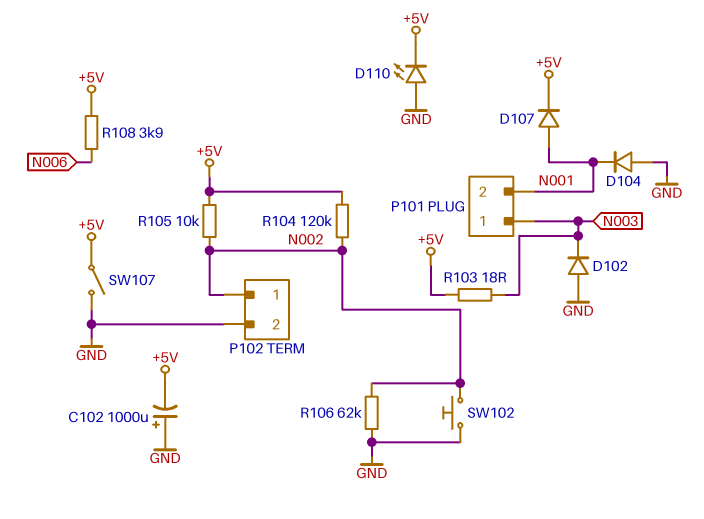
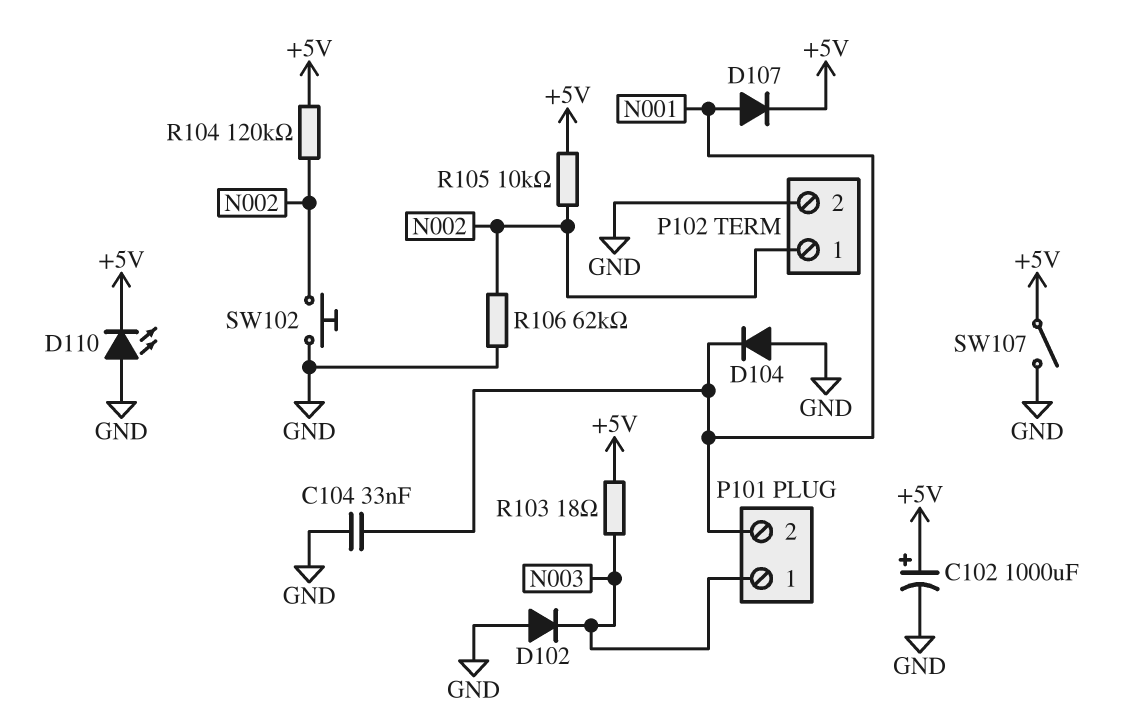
C102: 1000uF (plus GND, minus +5V) -> 1000uF (plus +5V, minus GND)
C104: none -> 33nF (GND, N001)
R108: 3.9k (+5V, N006) -> none

